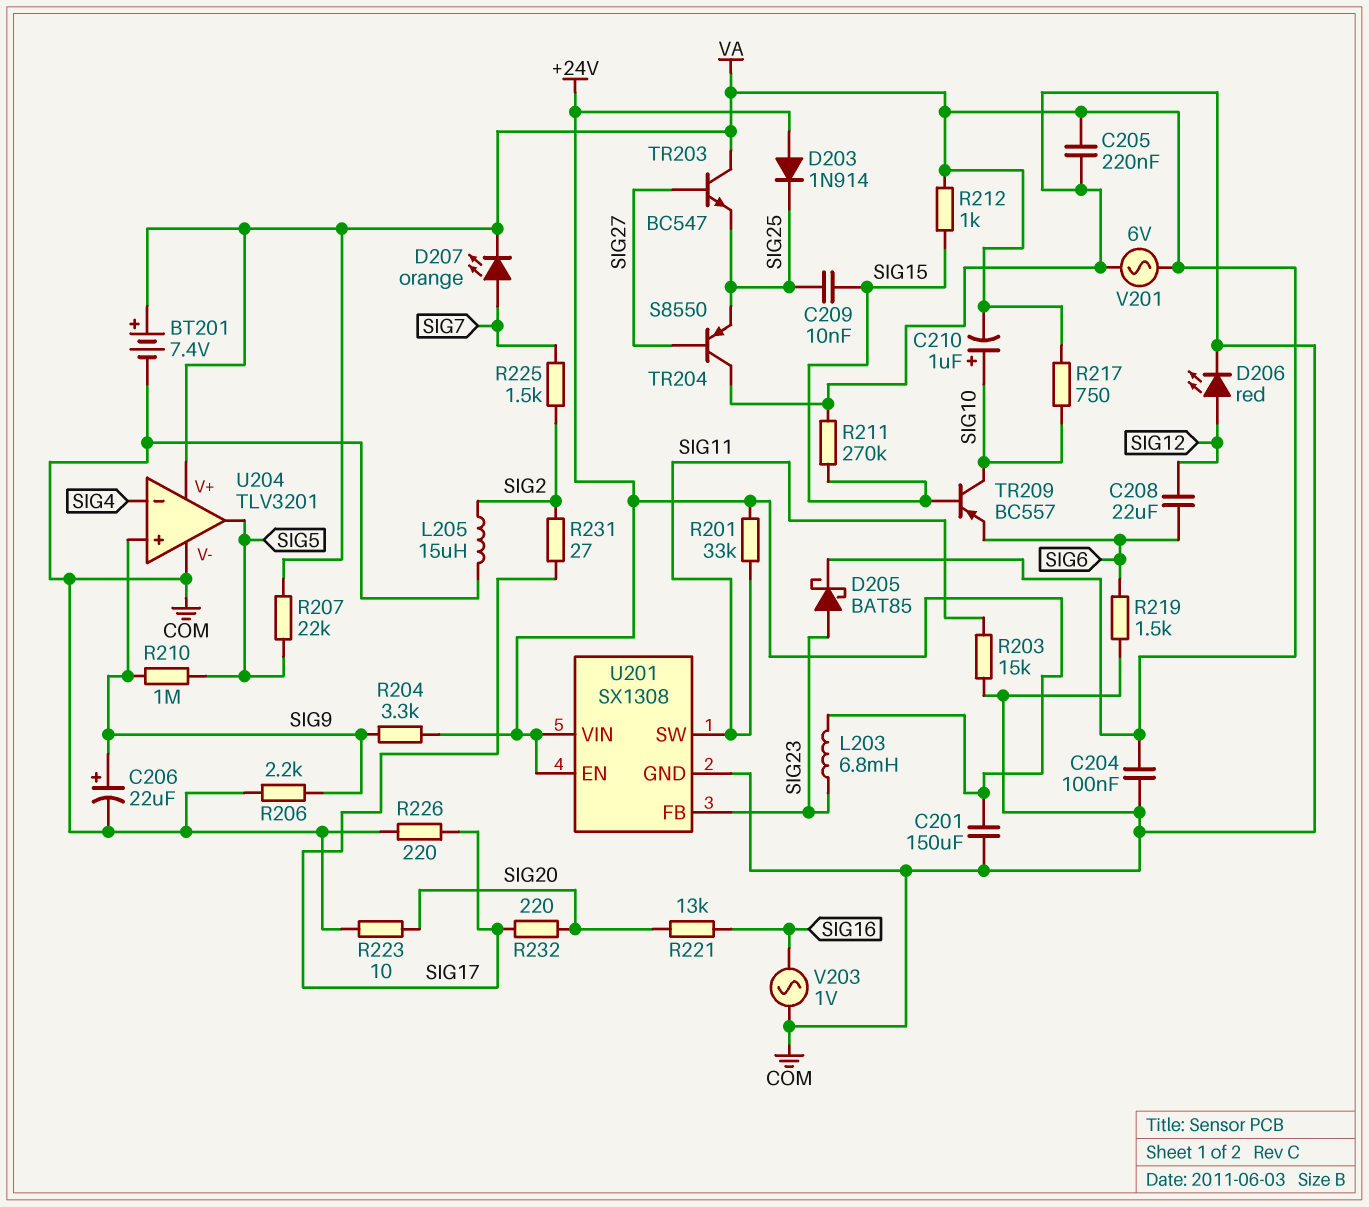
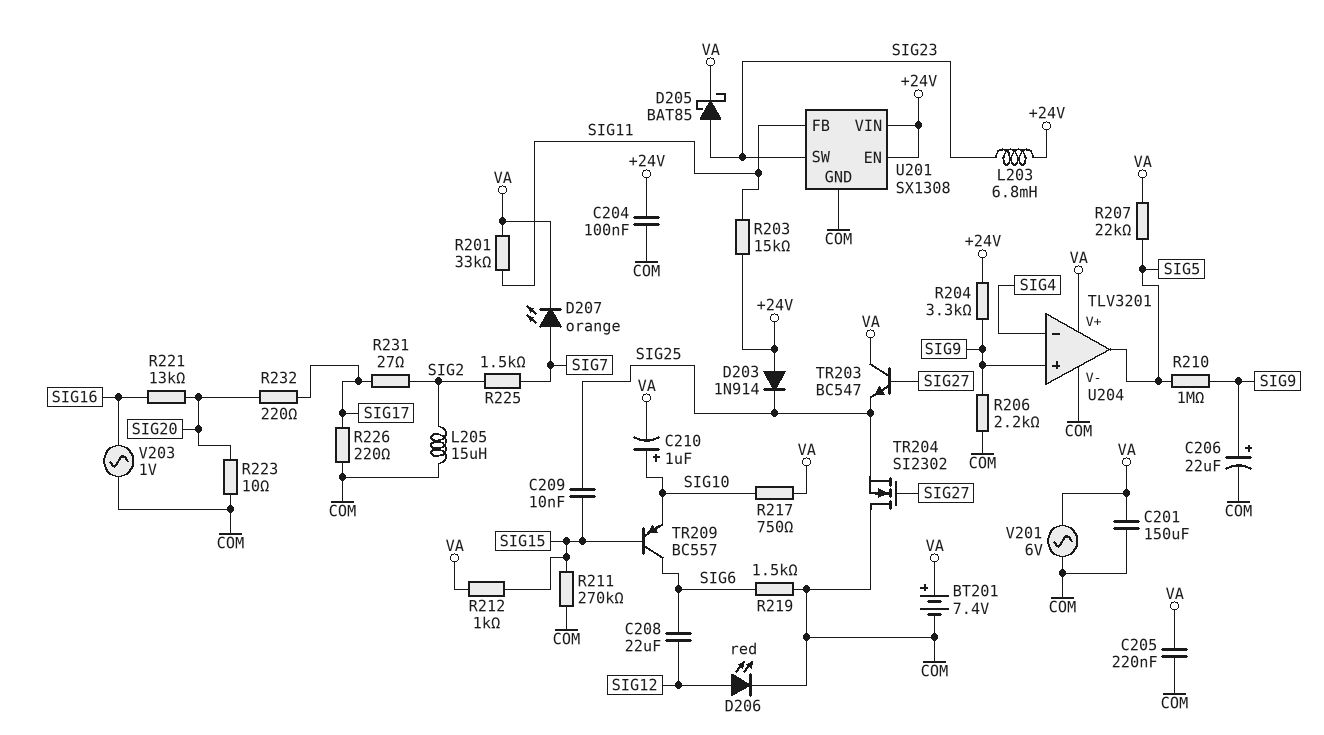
C201: 150uF (+24V, COM) -> 150uF (COM, VA)
C204: 100nF (COM, VA) -> 100nF (+24V, COM)
R201: 33k (+24V, SIG11) -> 33k (SIG11, VA)
R203: 15k (COM, SIG11) -> 15k (+24V, SIG11)
TR204: PNP S8550 (B SIG27, C COM, E SIG25) -> NMOS SI2302 (G SIG27, D COM, S SIG25)
TR209: PNP BC557 (B SIG15, C SIG10, E SIG6) -> PNP BC557 (B SIG15, C SIG6, E SIG10)
U201 pin FB: SIG23 -> SIG11
U201 pin SW: SIG11 -> SIG23

